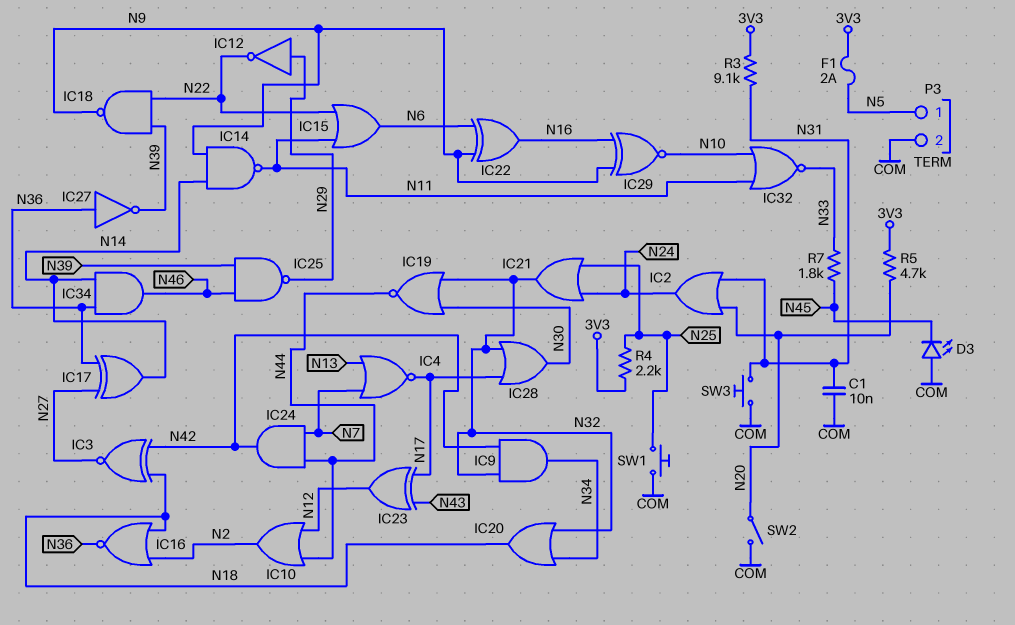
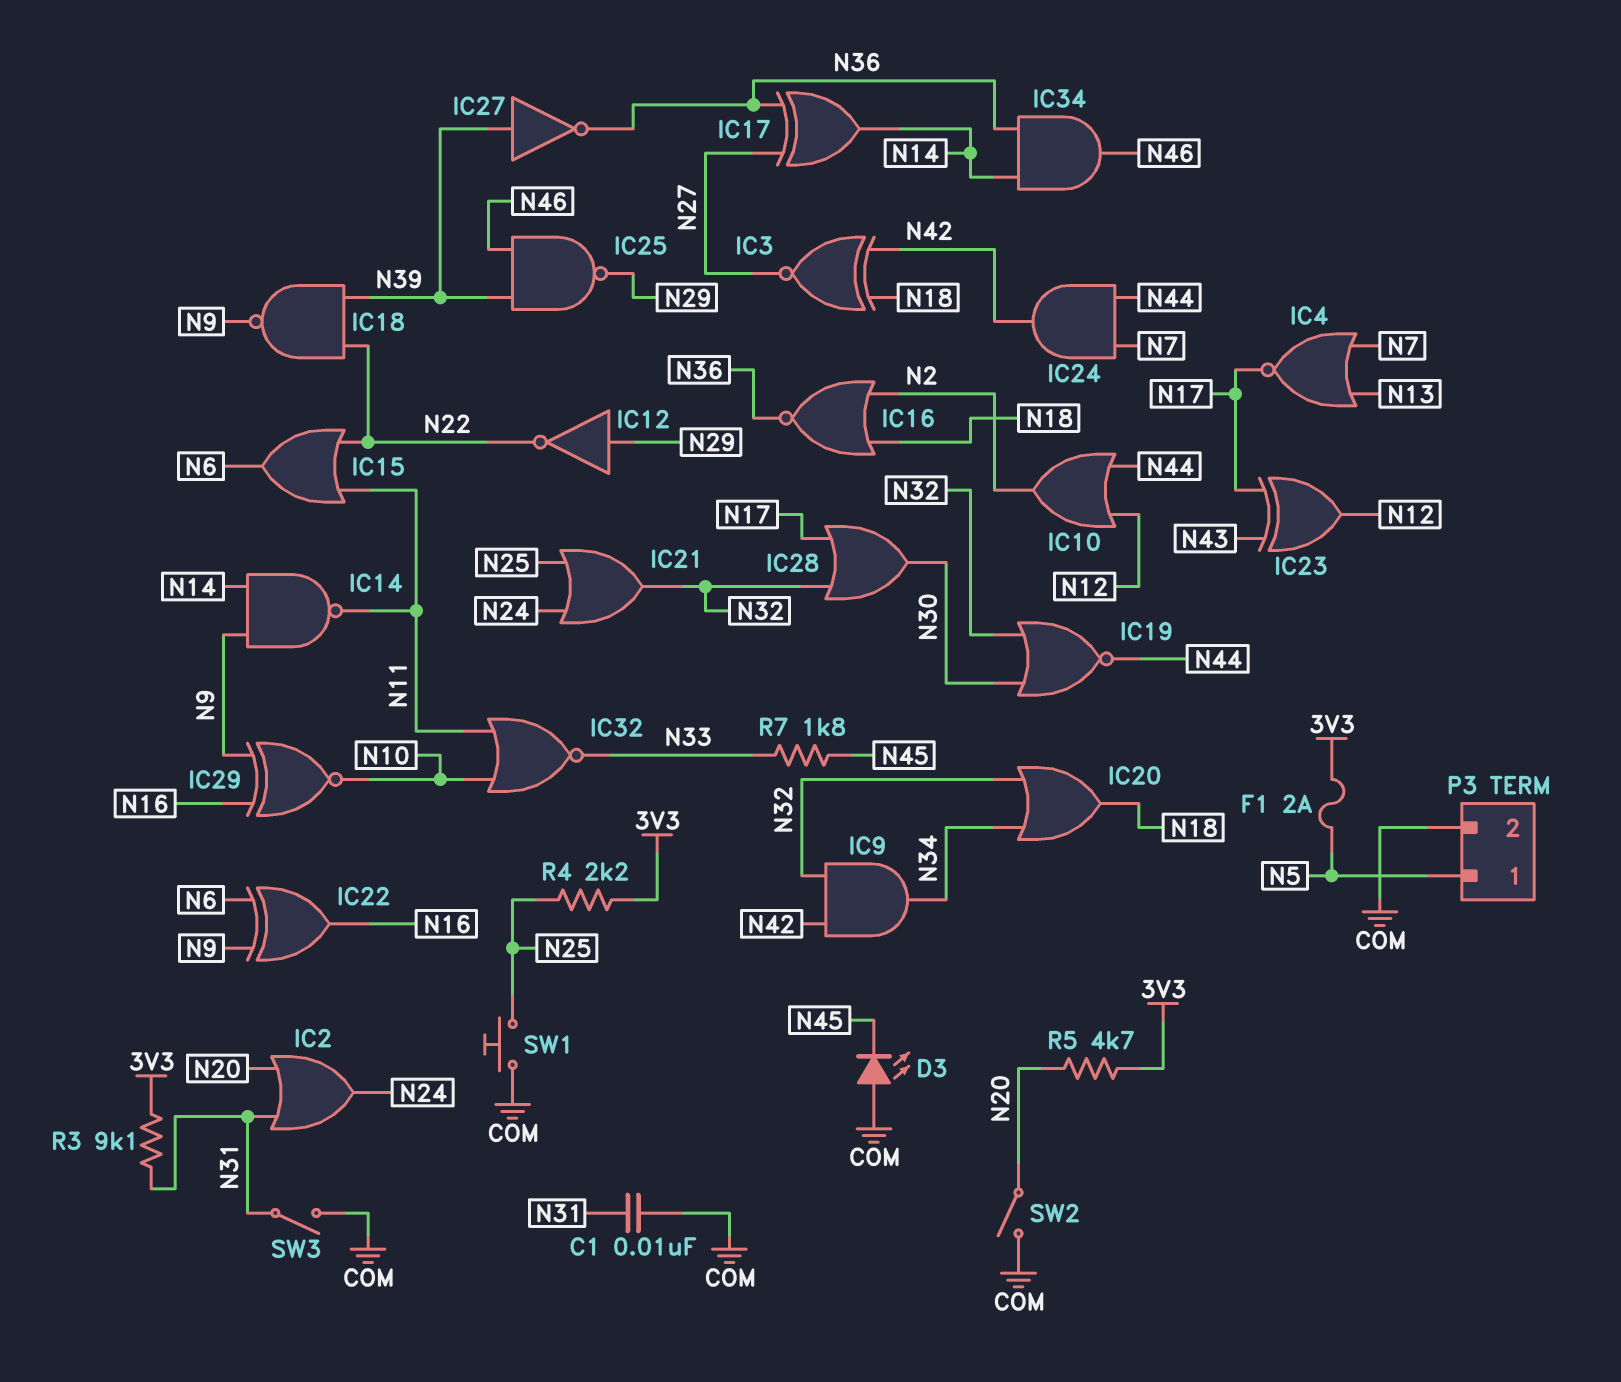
IC27: NOT (in N36, out N39) -> NOT (in N39, out N36)
SW3: button (COM, N31) -> switch (COM, N31)

